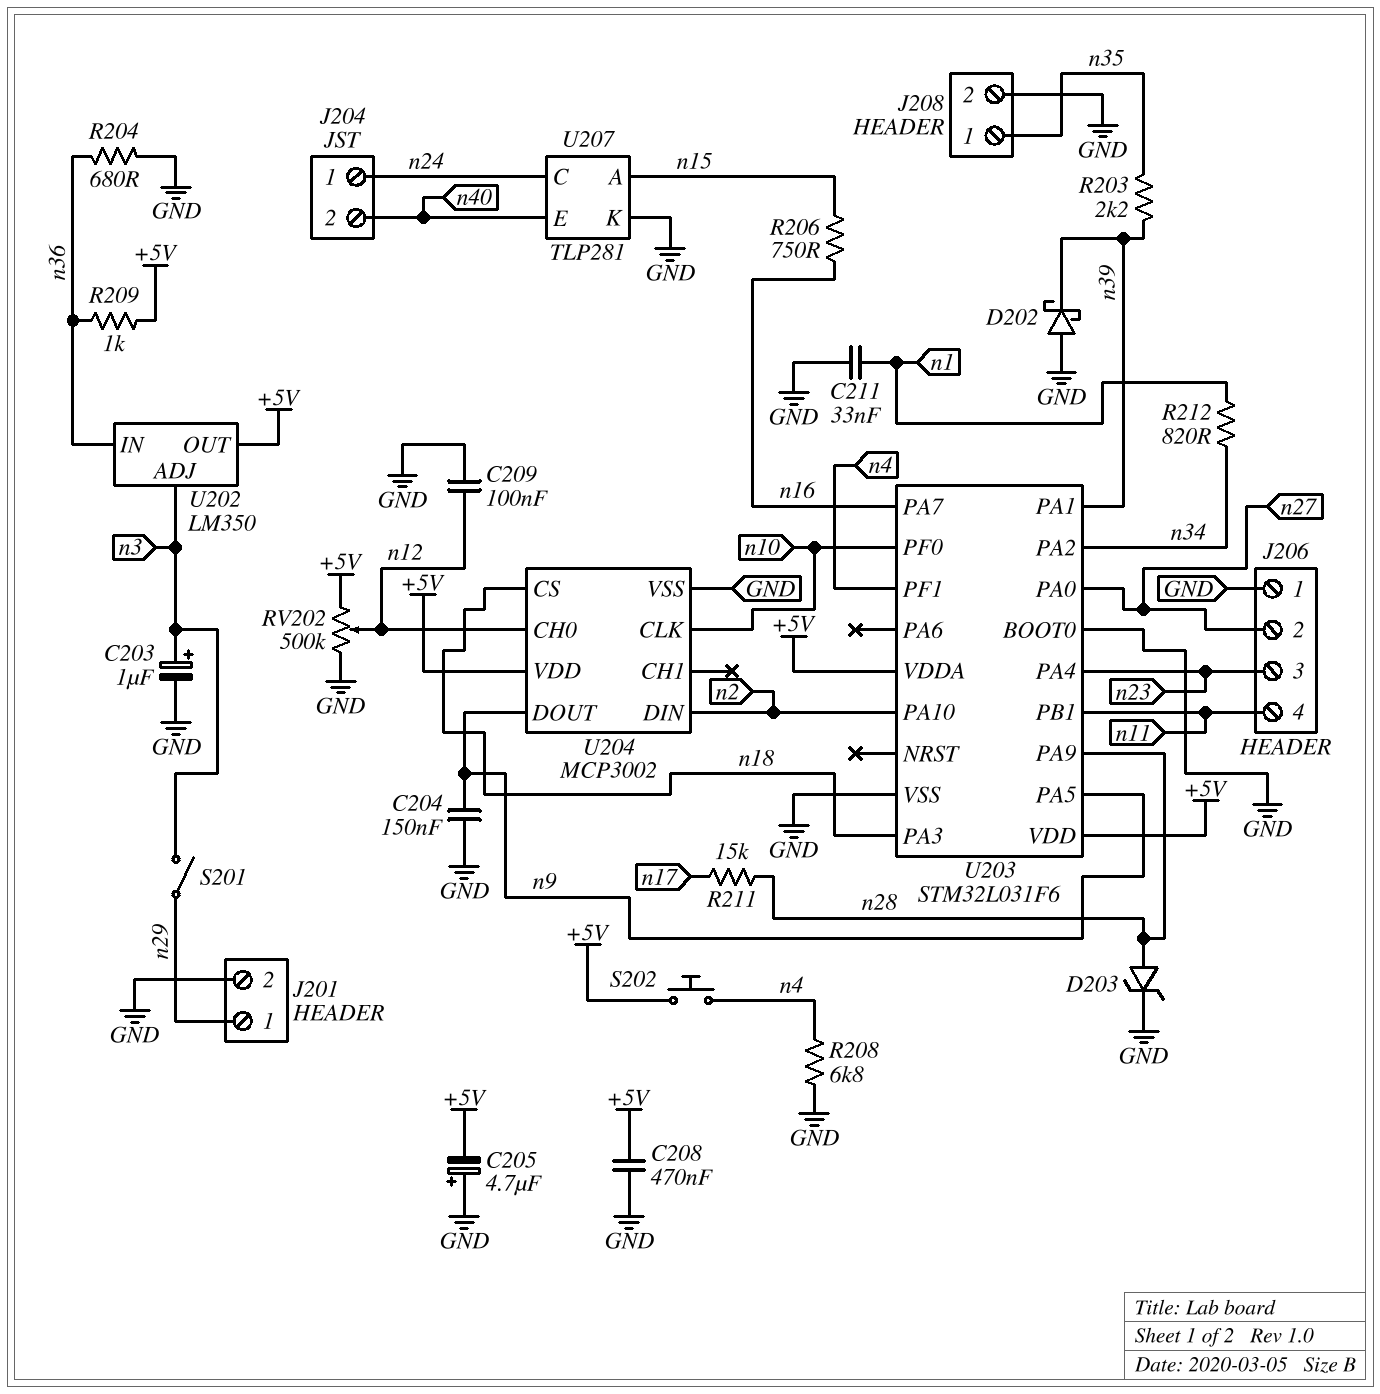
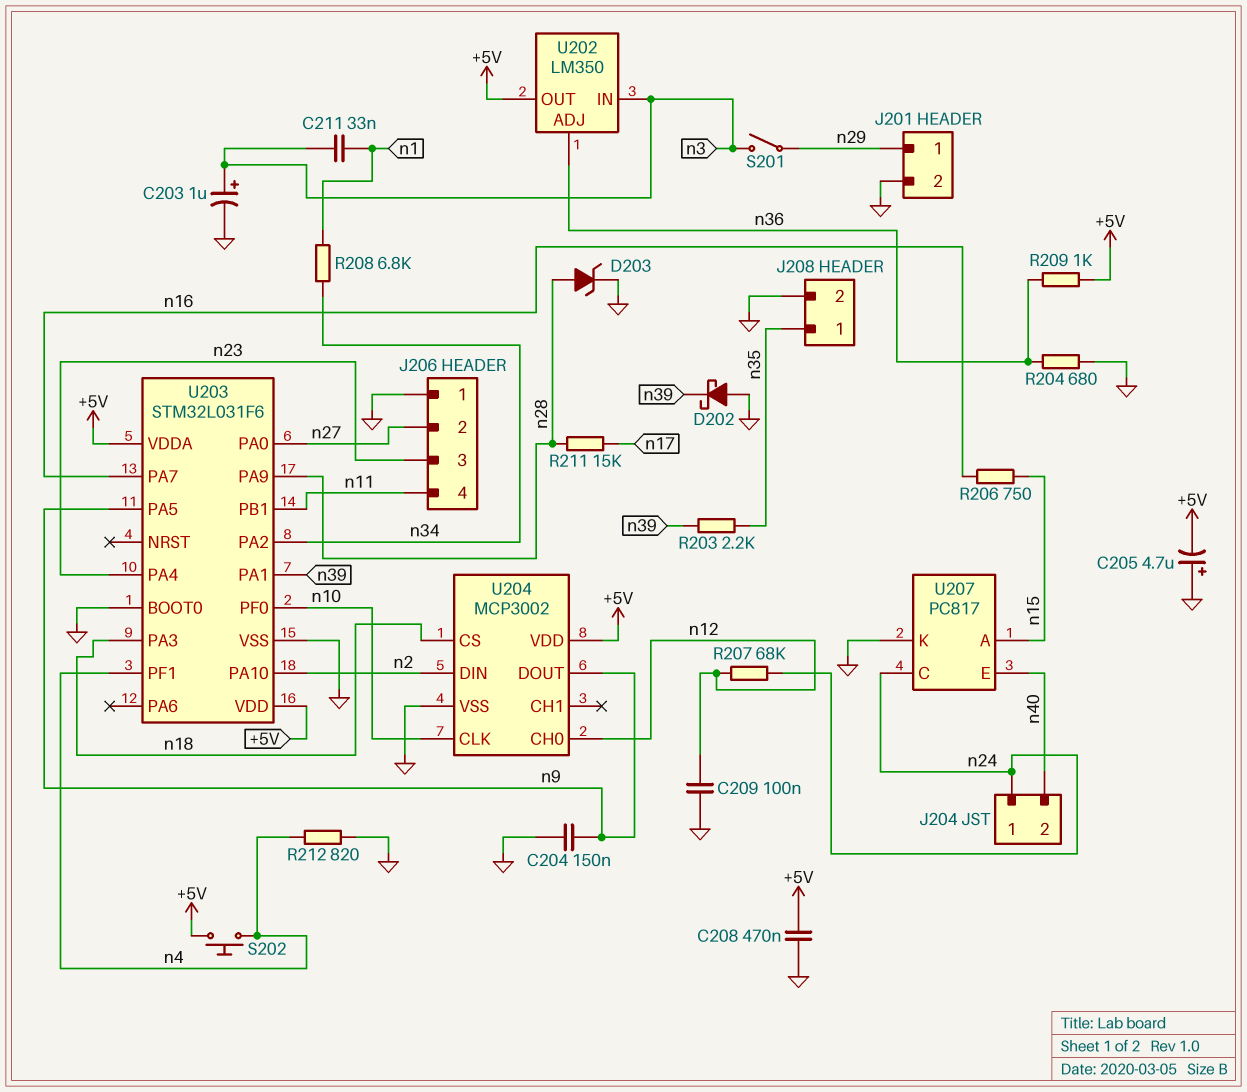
C211: 33nF (GND, n1) -> 33nF (n1, n3)
R207: none -> 68k (n12, n24)
R208: 6.8k (GND, n4) -> 6.8k (n1, n34)
R212: 820 (n1, n34) -> 820 (GND, n4)
RV202: 500k (+5V, GND, wiper n12) -> none
U202 pin ADJ: n3 -> n36
U202 pin IN: n36 -> n3
U207: TLP281 -> PC817

